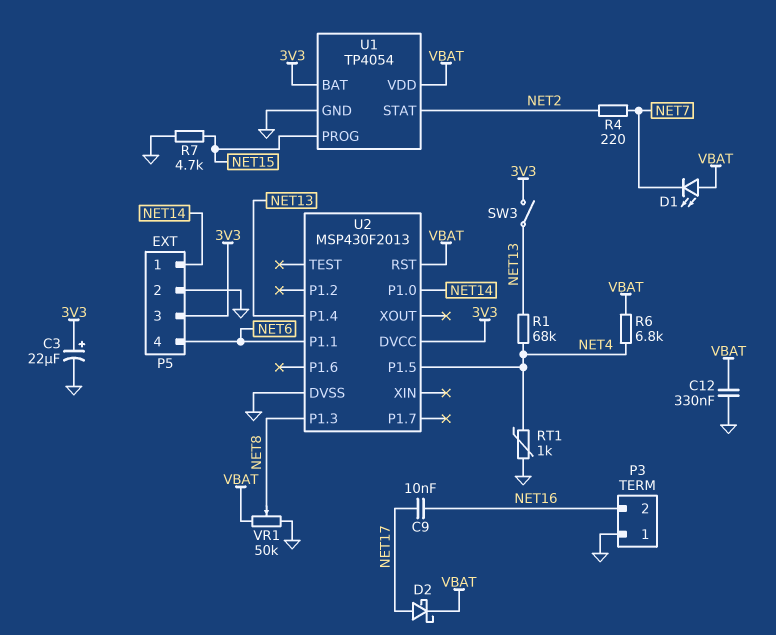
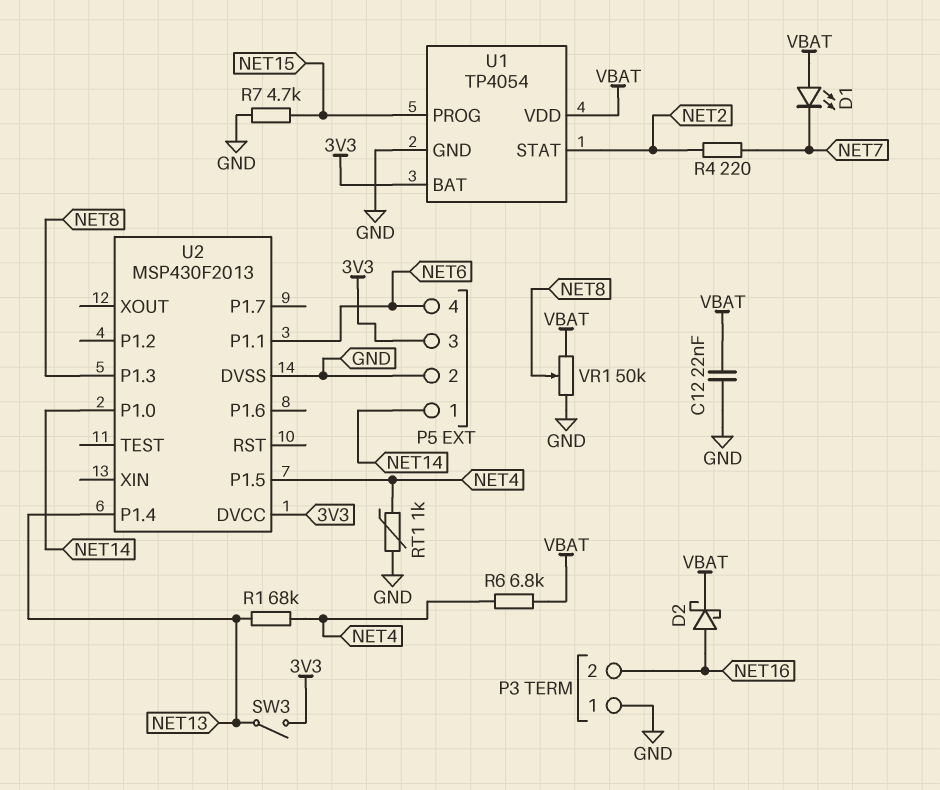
C3: 22uF (plus 3V3, minus GND) -> none
C9: 10nF (NET16, NET17) -> none
C12: 330nF (GND, VBAT) -> 22nF (GND, VBAT)
D2: schottky (A NET17, K VBAT) -> schottky (A NET16, K VBAT)
U2 pin RST: VBAT -> none

